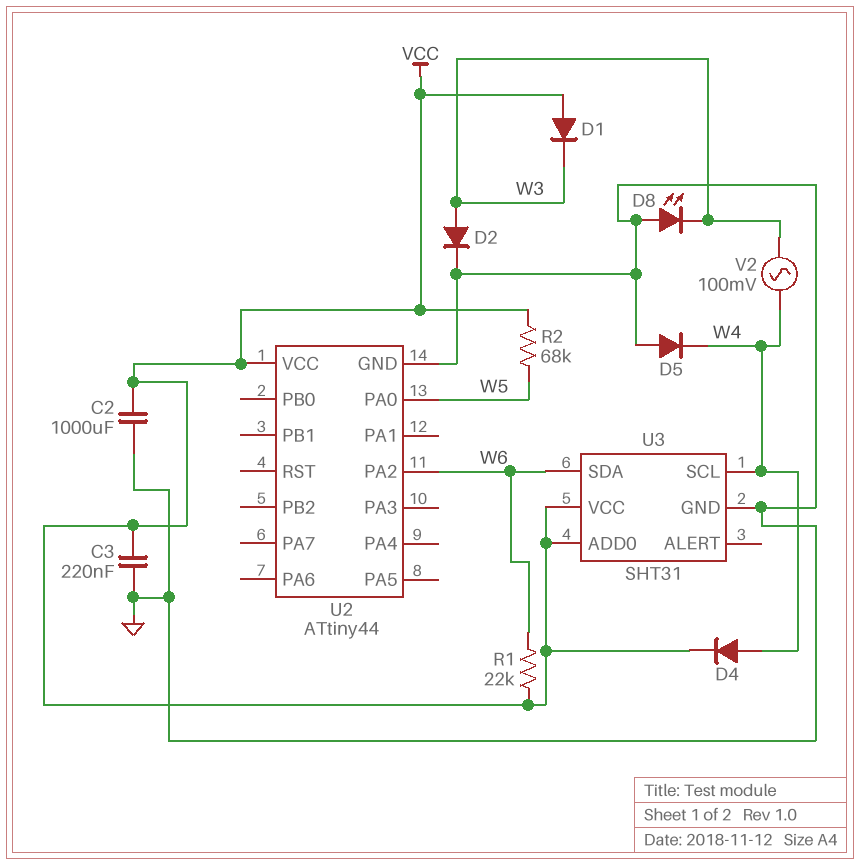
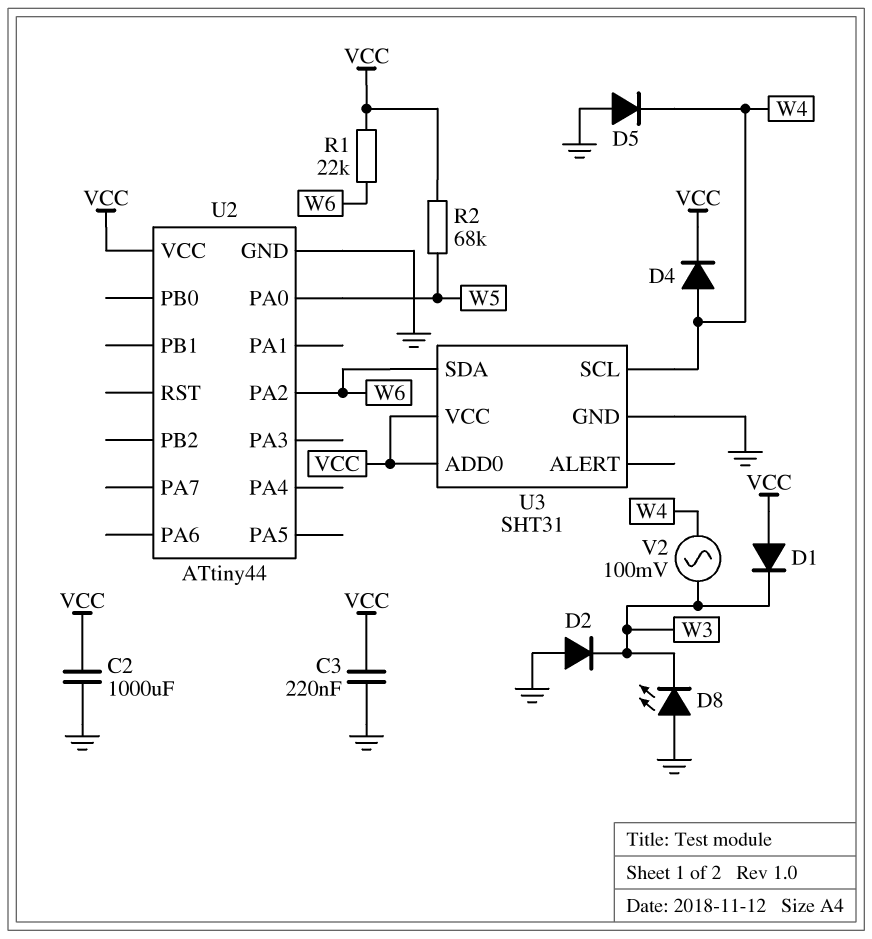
D2: diode (A W3, K GND) -> diode (A GND, K W3)

